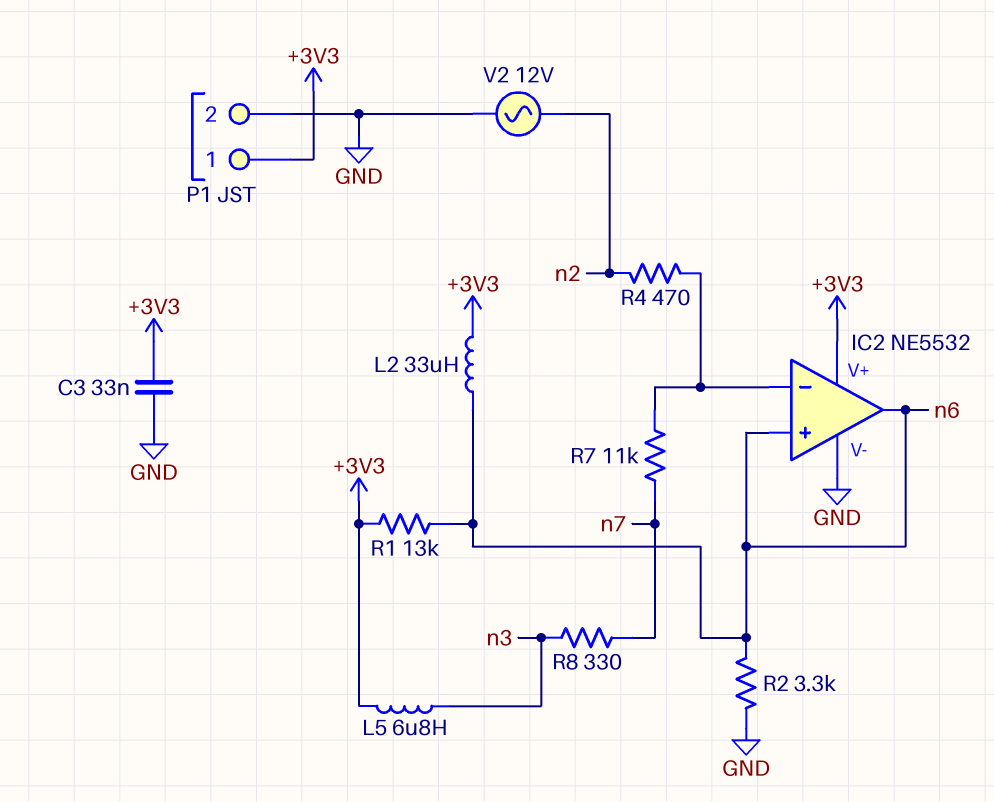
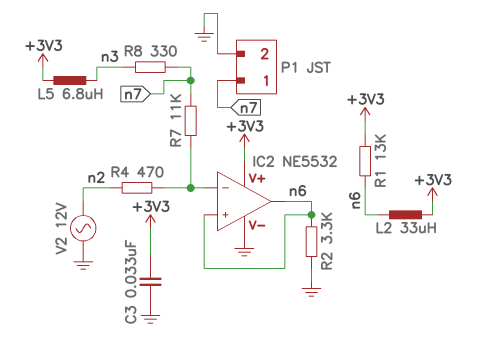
P1 pin 1: +3V3 -> n7

